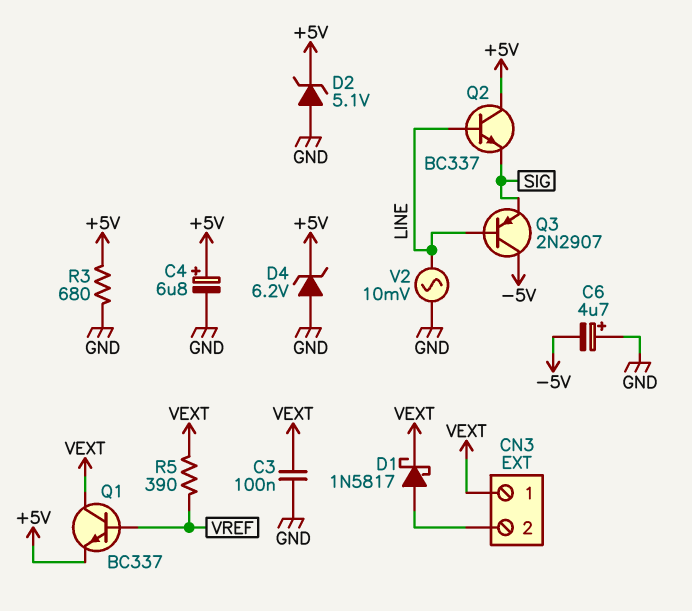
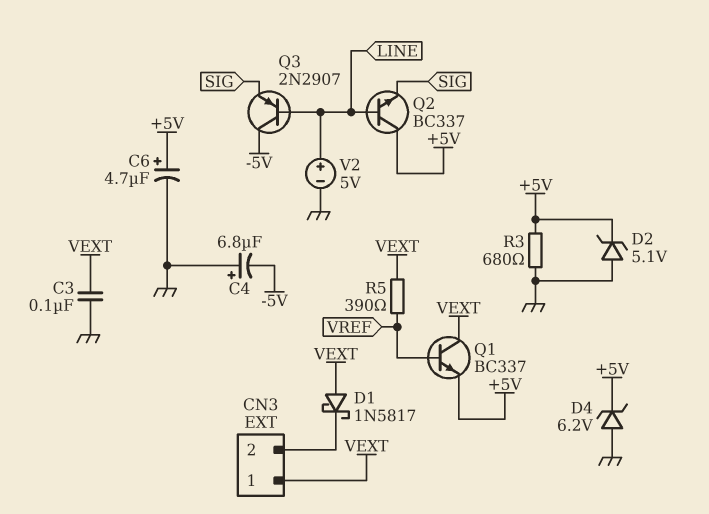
C4: 6.8uF (plus +5V, minus GND) -> 6.8uF (plus GND, minus -5V)
C6: 4.7uF (plus GND, minus -5V) -> 4.7uF (plus +5V, minus GND)
D1: schottky 1N5817 (A CN3/2, K VEXT) -> schottky 1N5817 (A VEXT, K CN3/2)
V2: AC 10mV (GND, LINE) -> 5V (plus LINE, minus GND)

